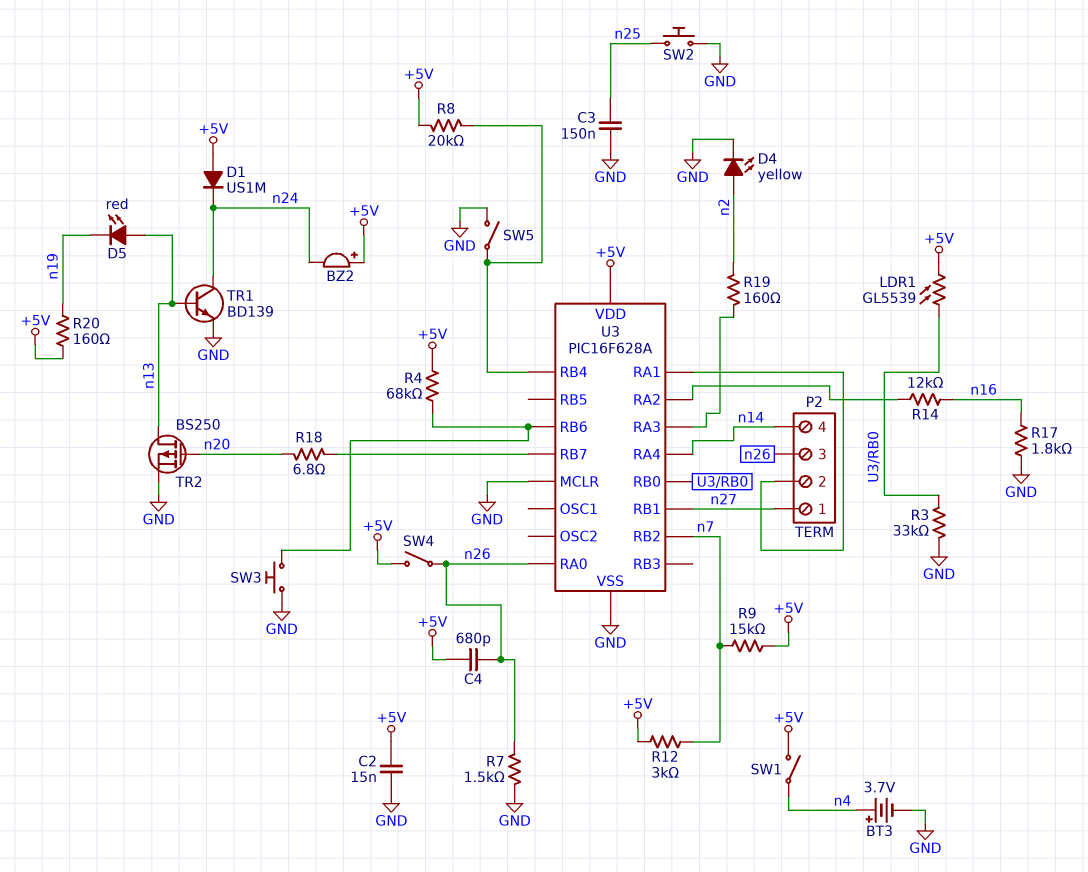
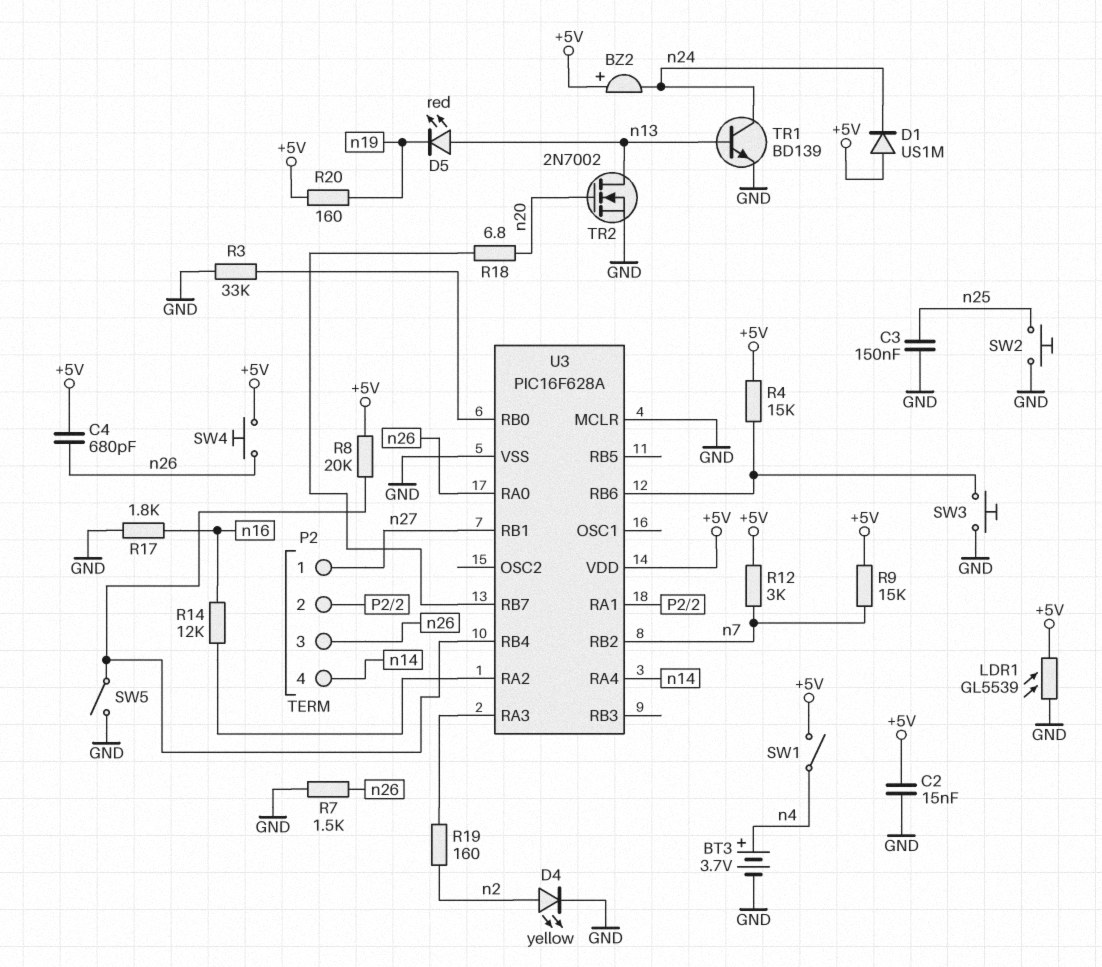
LDR1: GL5539 (+5V, U3/RB0) -> GL5539 (+5V, GND)
R4: 68k (+5V, U3/RB6) -> 15k (+5V, U3/RB6)
SW4: switch (+5V, n26) -> button (+5V, n26)
TR2: PMOS BS250 (G n20, D n13, S GND) -> NMOS 2N7002 (G n20, D n13, S GND)

